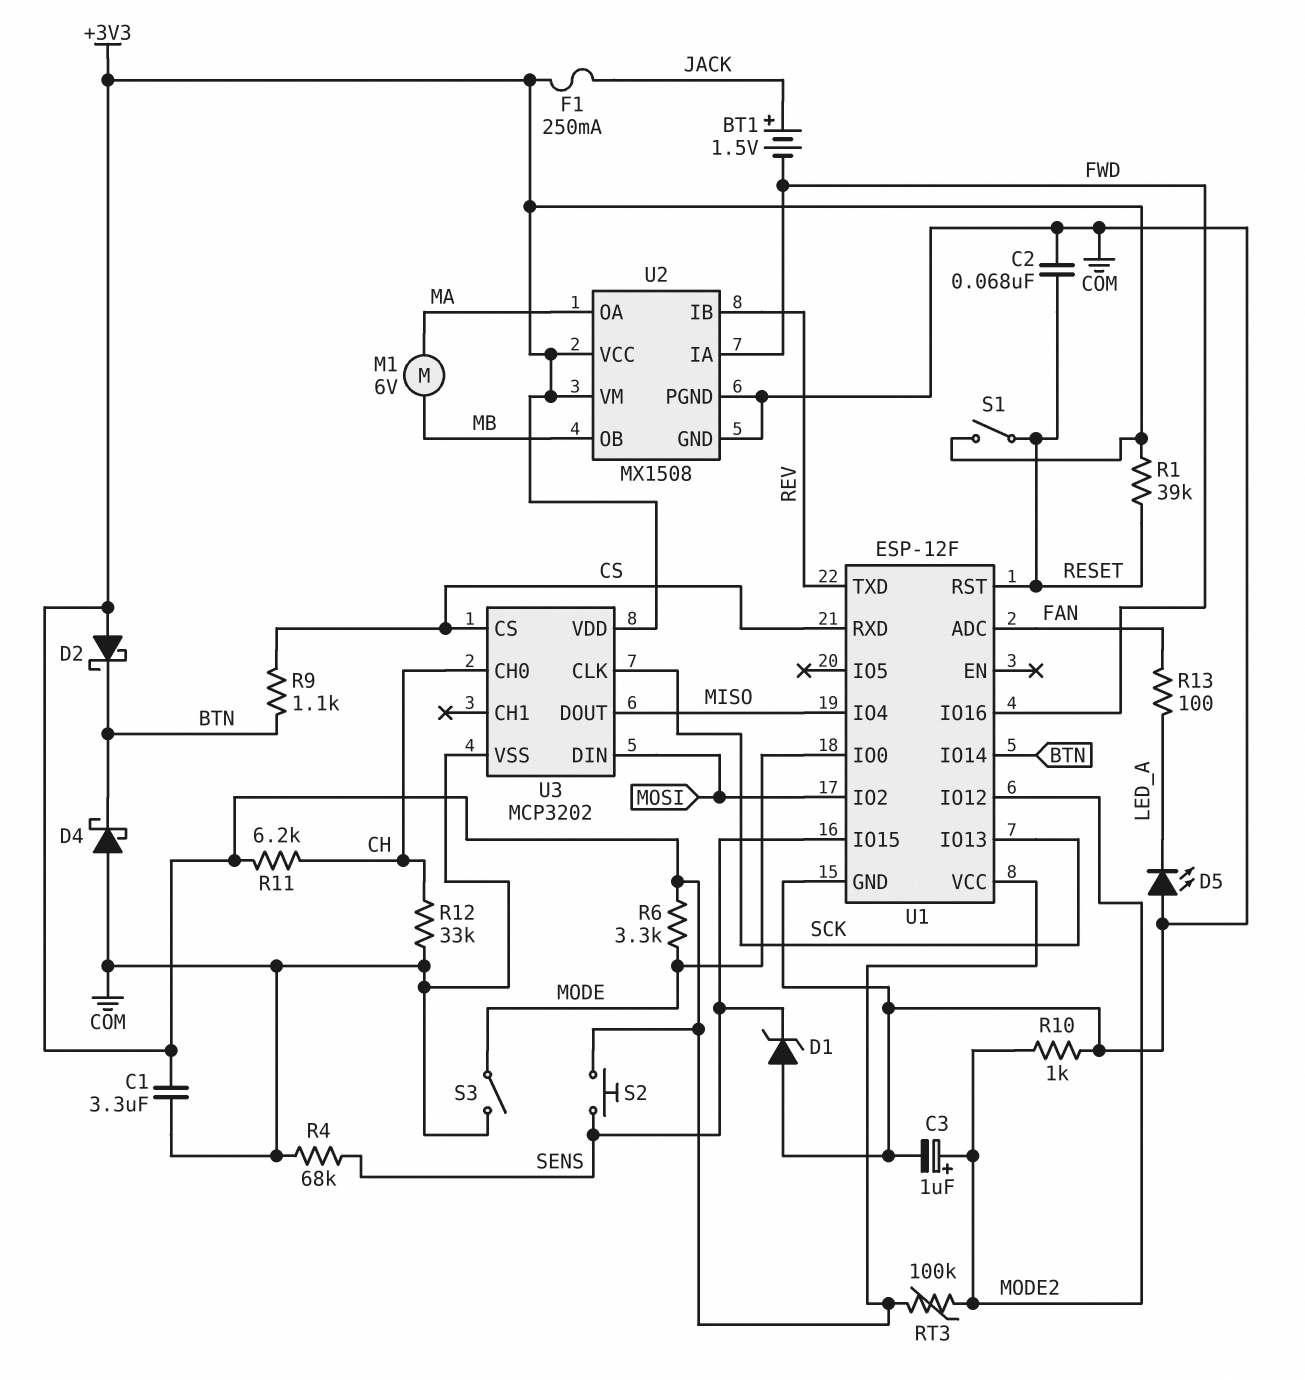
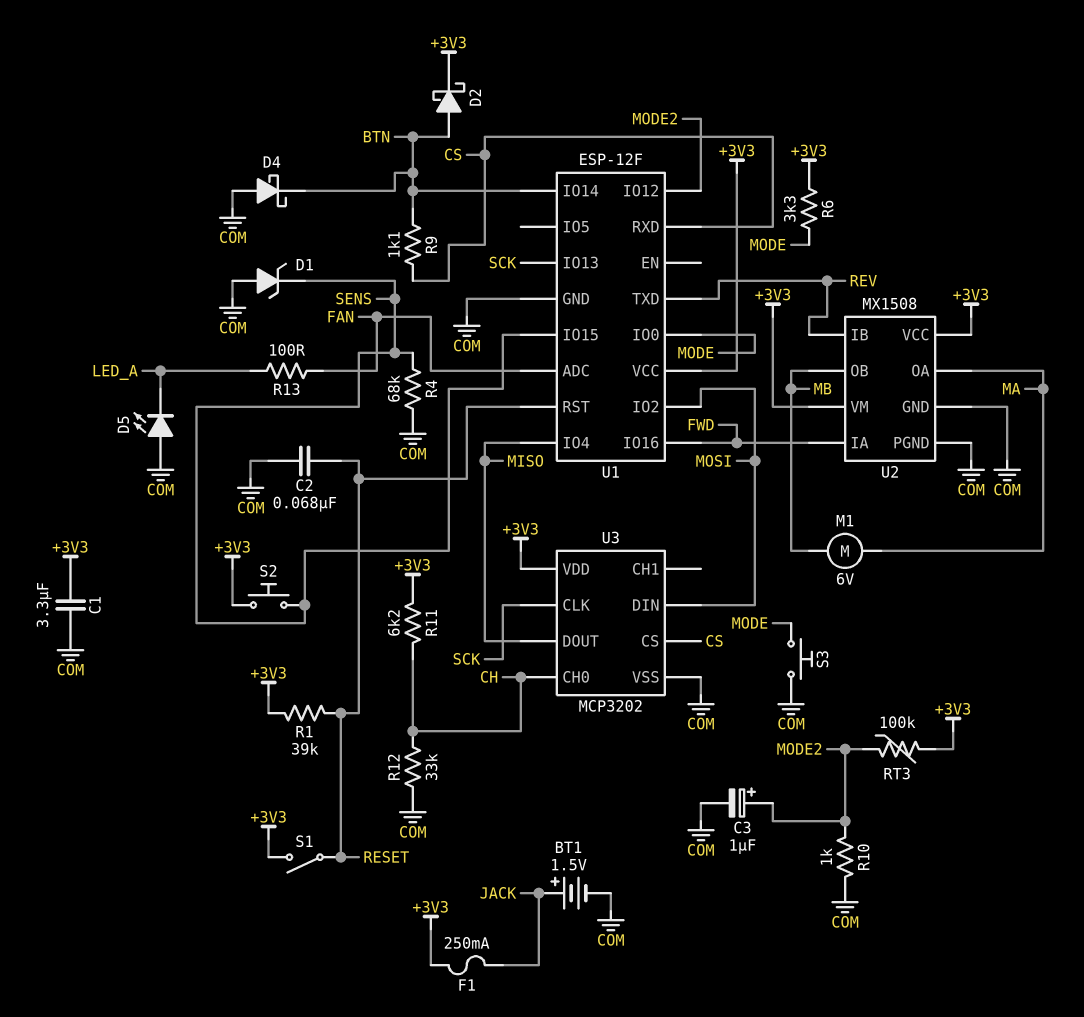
BT1: 1.5V (plus JACK, minus FWD) -> 1.5V (plus JACK, minus COM)
D2: schottky (A +3V3, K BTN) -> schottky (A BTN, K +3V3)
S3: switch (COM, MODE) -> button (COM, MODE)

